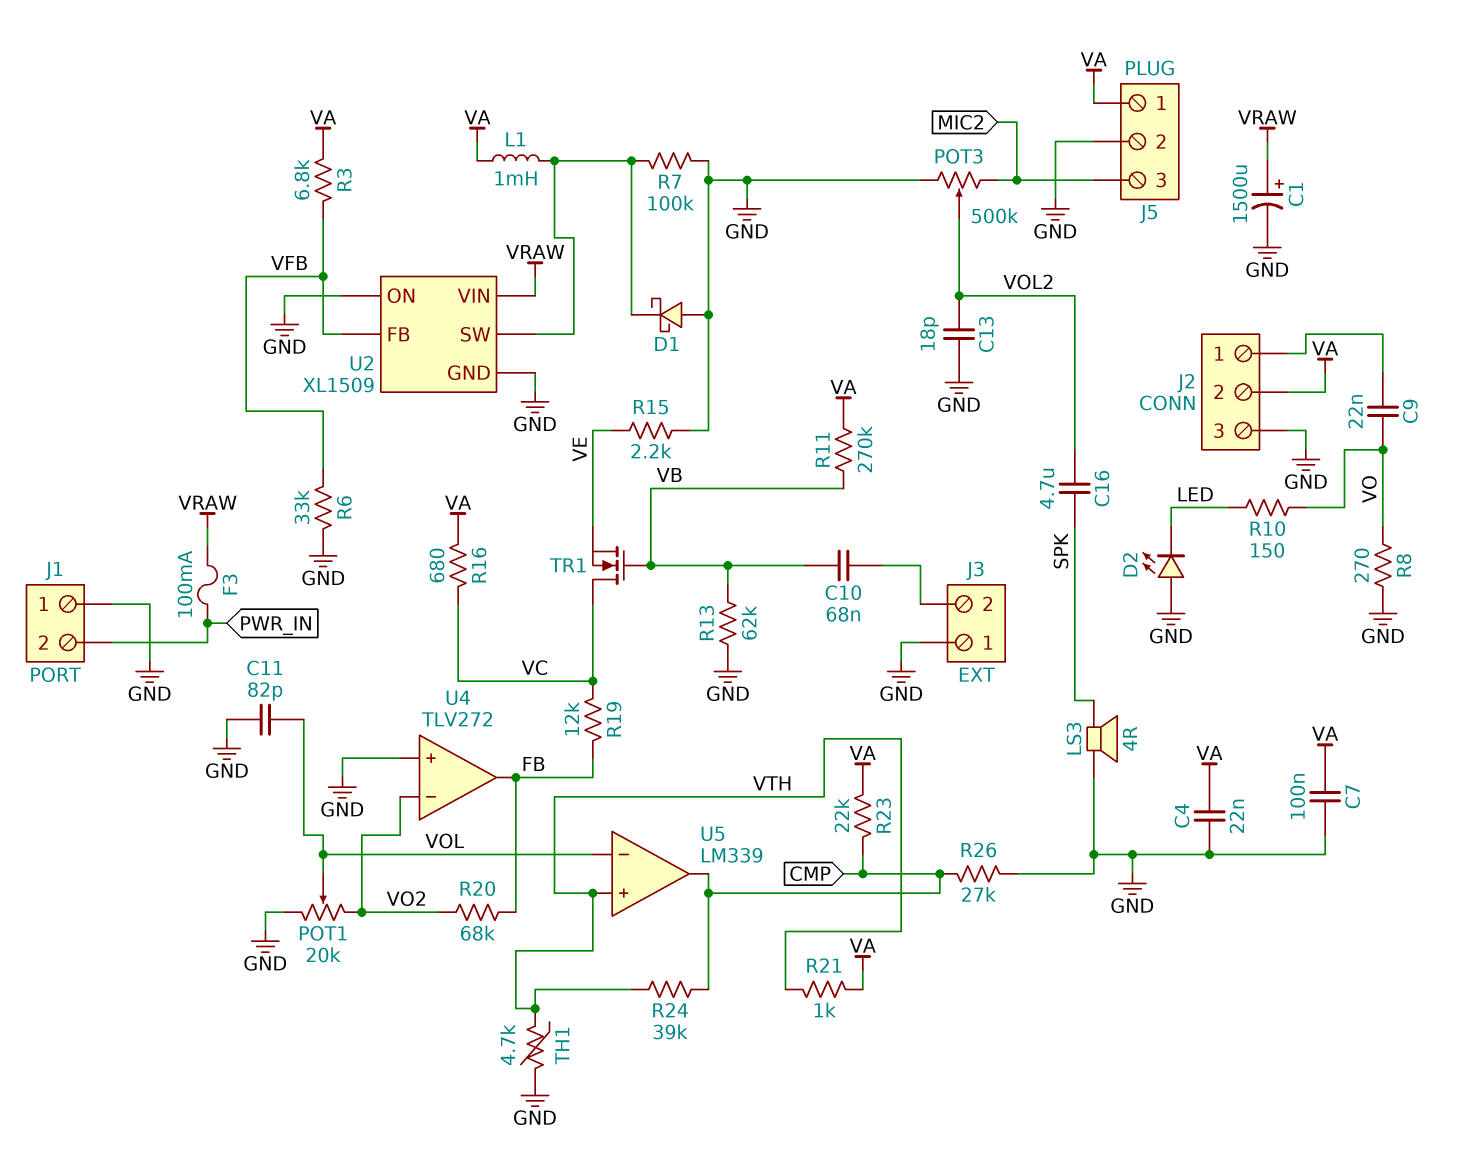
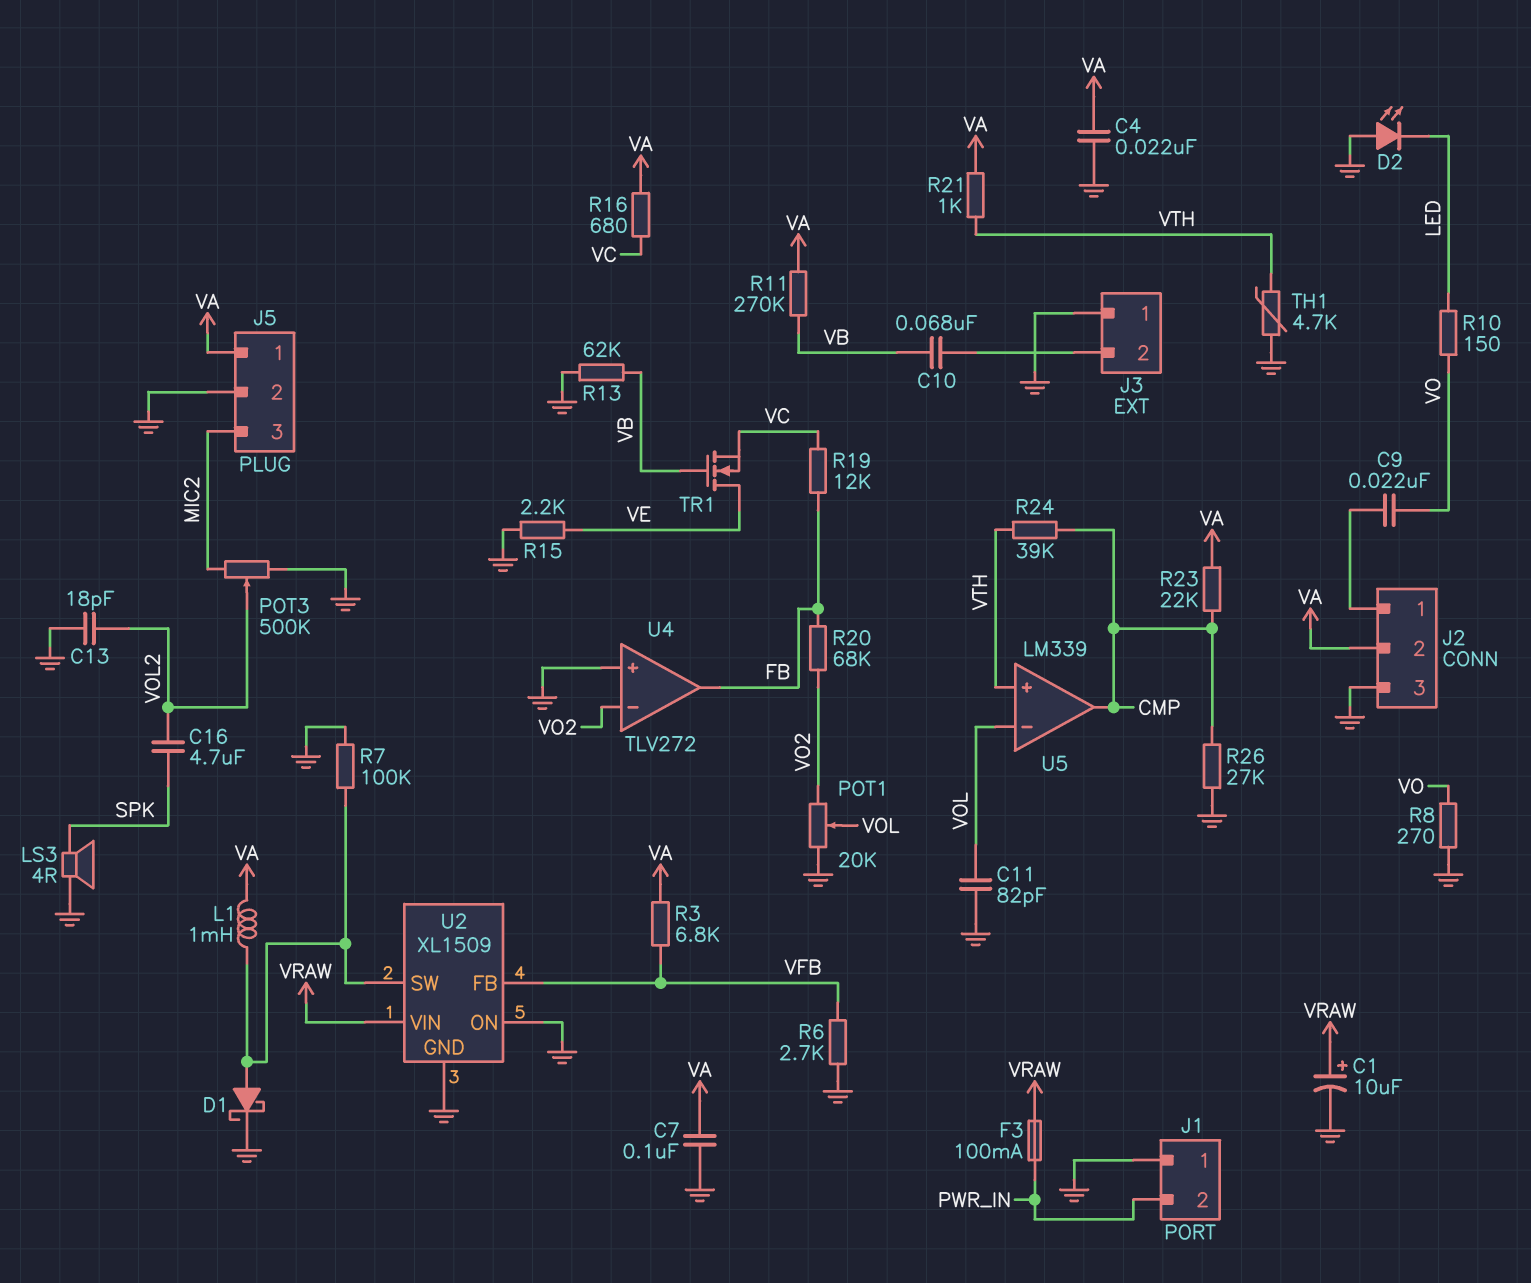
C1: 1500uF (plus VRAW, minus GND) -> 10uF (plus VRAW, minus GND)
D1: schottky (A GND, K U2/SW) -> schottky (A U2/SW, K GND)
R6: 33k (GND, VFB) -> 2.7k (GND, VFB)
TR1: NMOS (G VB, D VC, S VE) -> NMOS (G VB, D VE, S VC)

